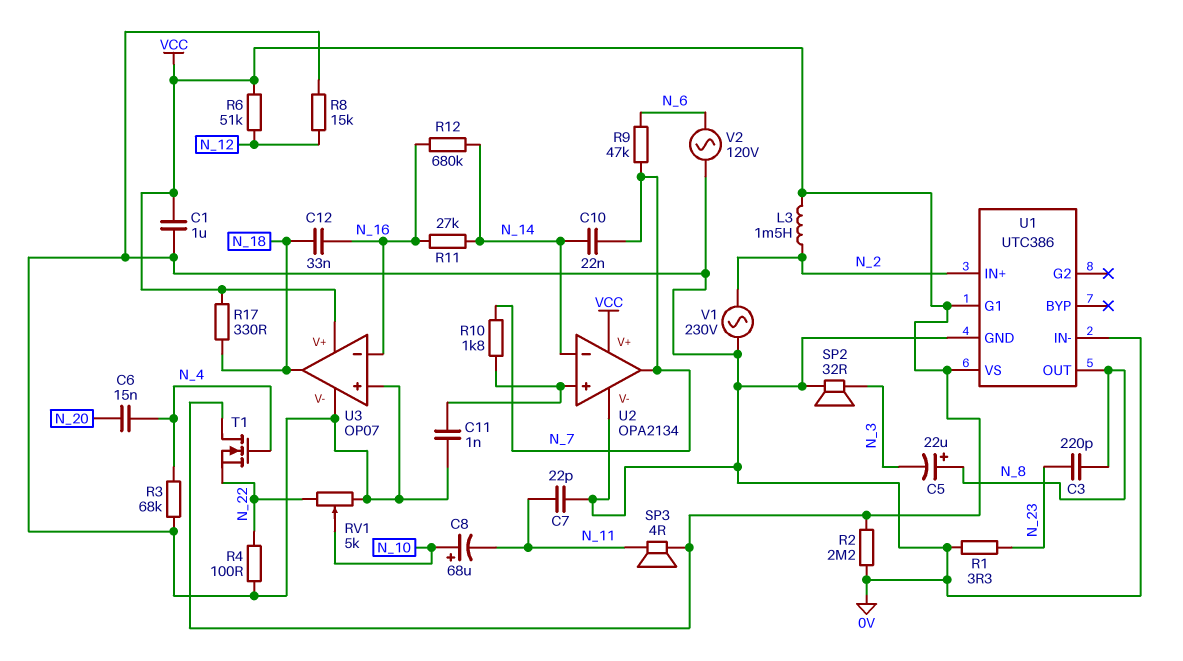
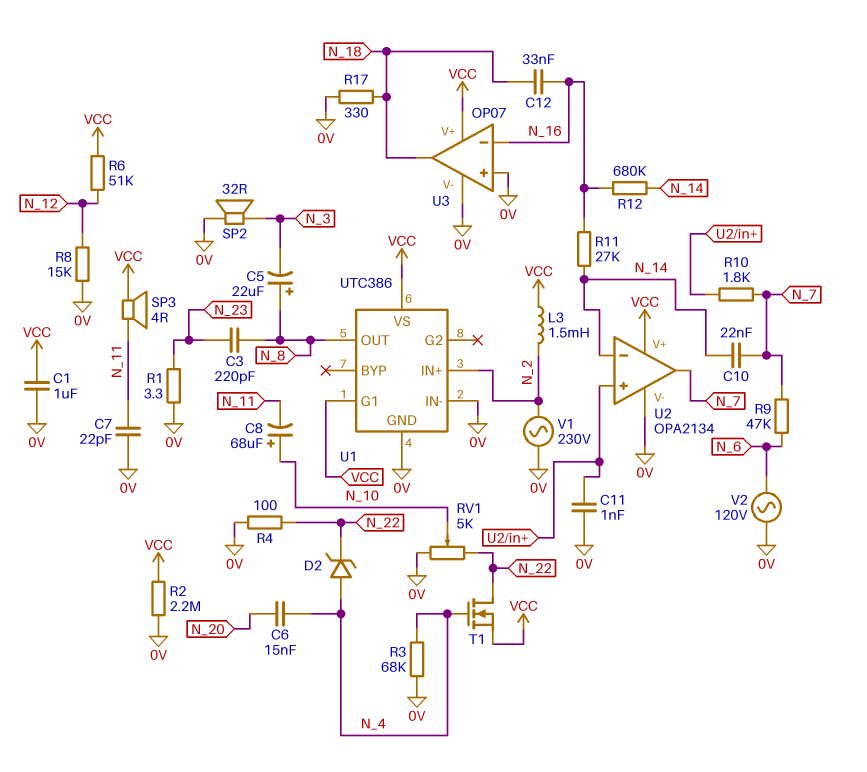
D2: none -> zener (A N_4, K N_22)
R17: 330 (N_18, VCC) -> 330 (0V, N_18)
T1: NMOS (G N_4, D VCC, S N_22) -> NMOS (G N_4, D N_22, S VCC)

